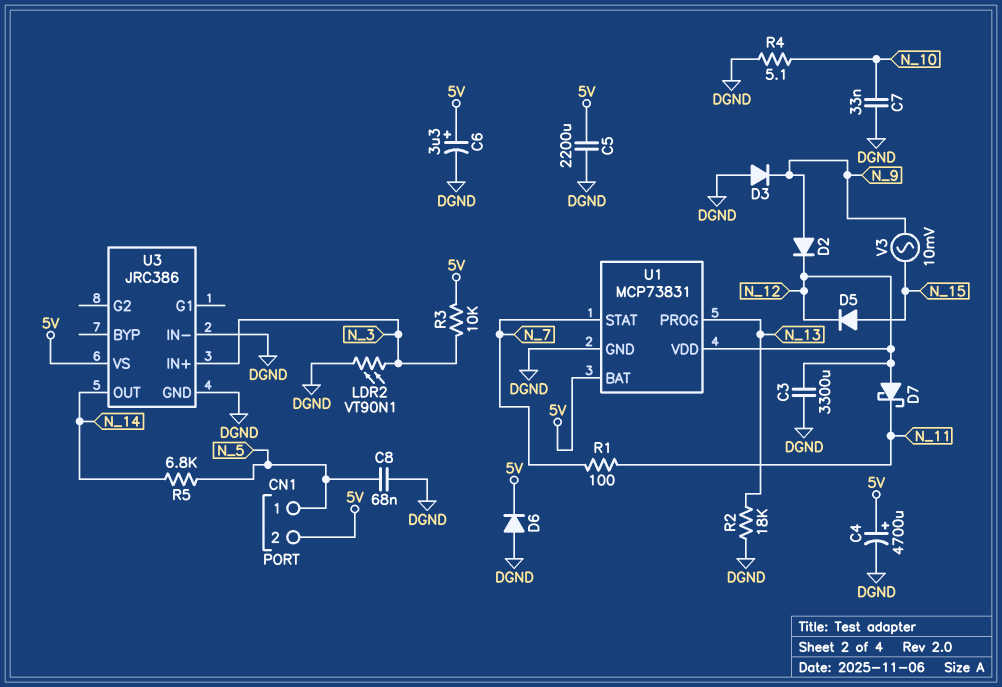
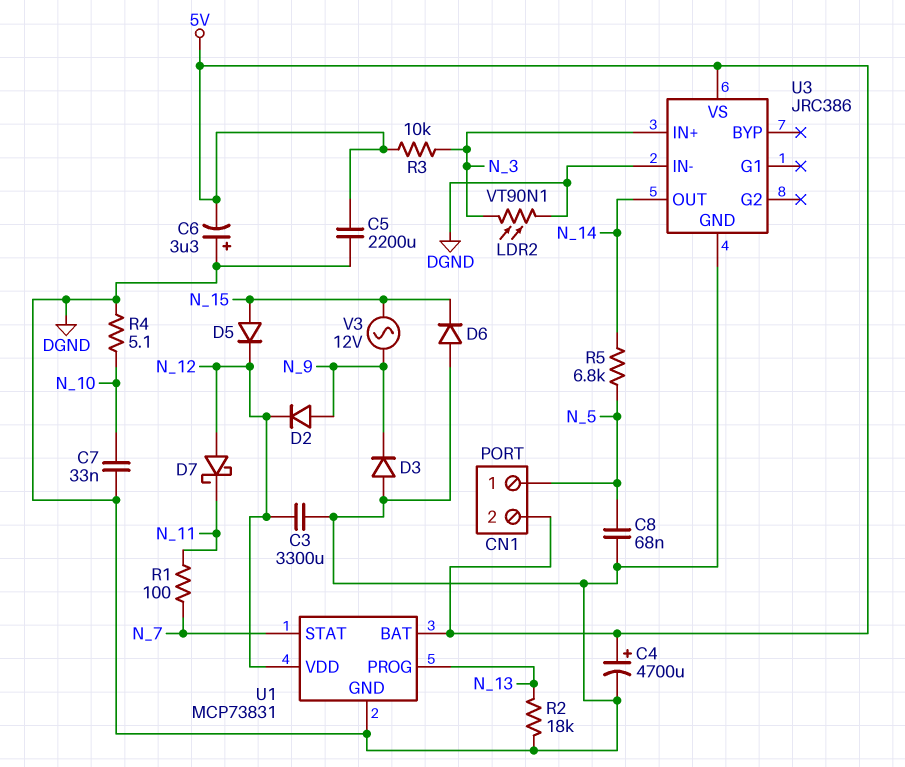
C6: 3.3uF (plus 5V, minus DGND) -> 3.3uF (plus DGND, minus 5V)
D6: diode (A DGND, K 5V) -> diode (A DGND, K N_15)
V3: AC 10mV (N_9, N_15) -> AC 12V (N_9, N_15)

